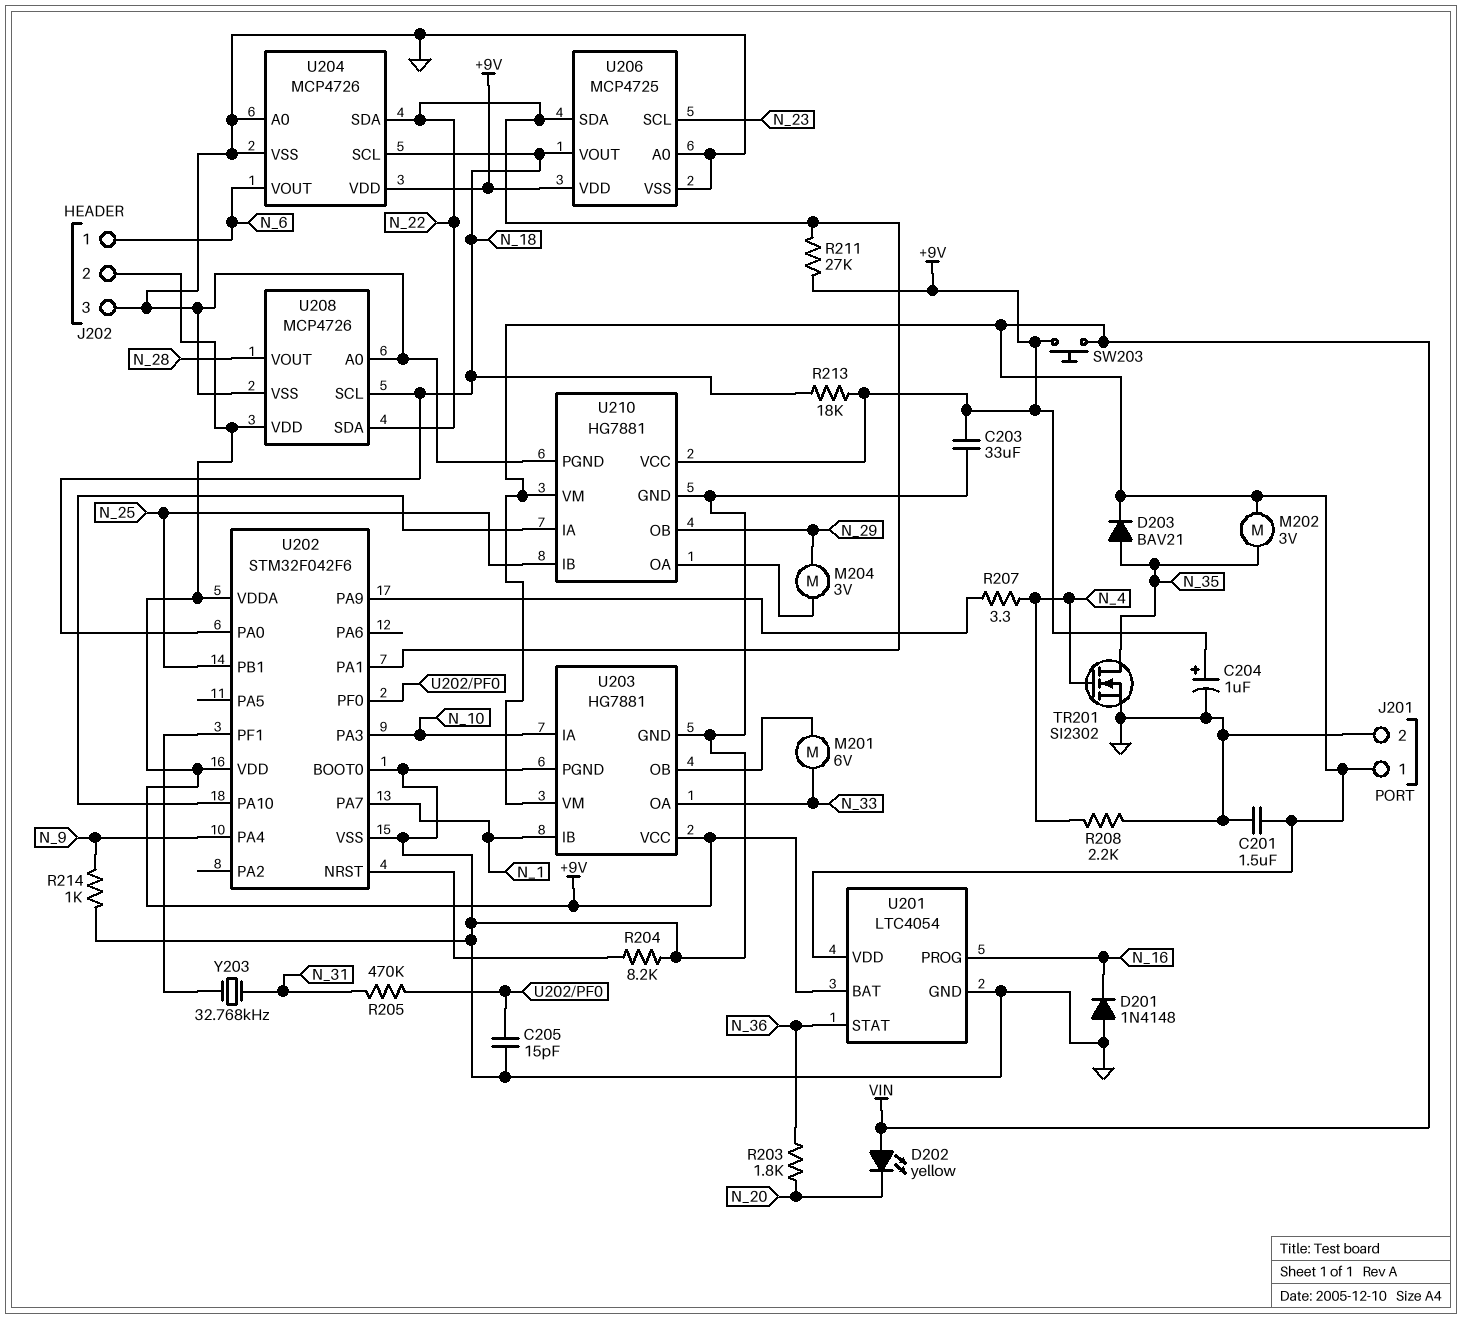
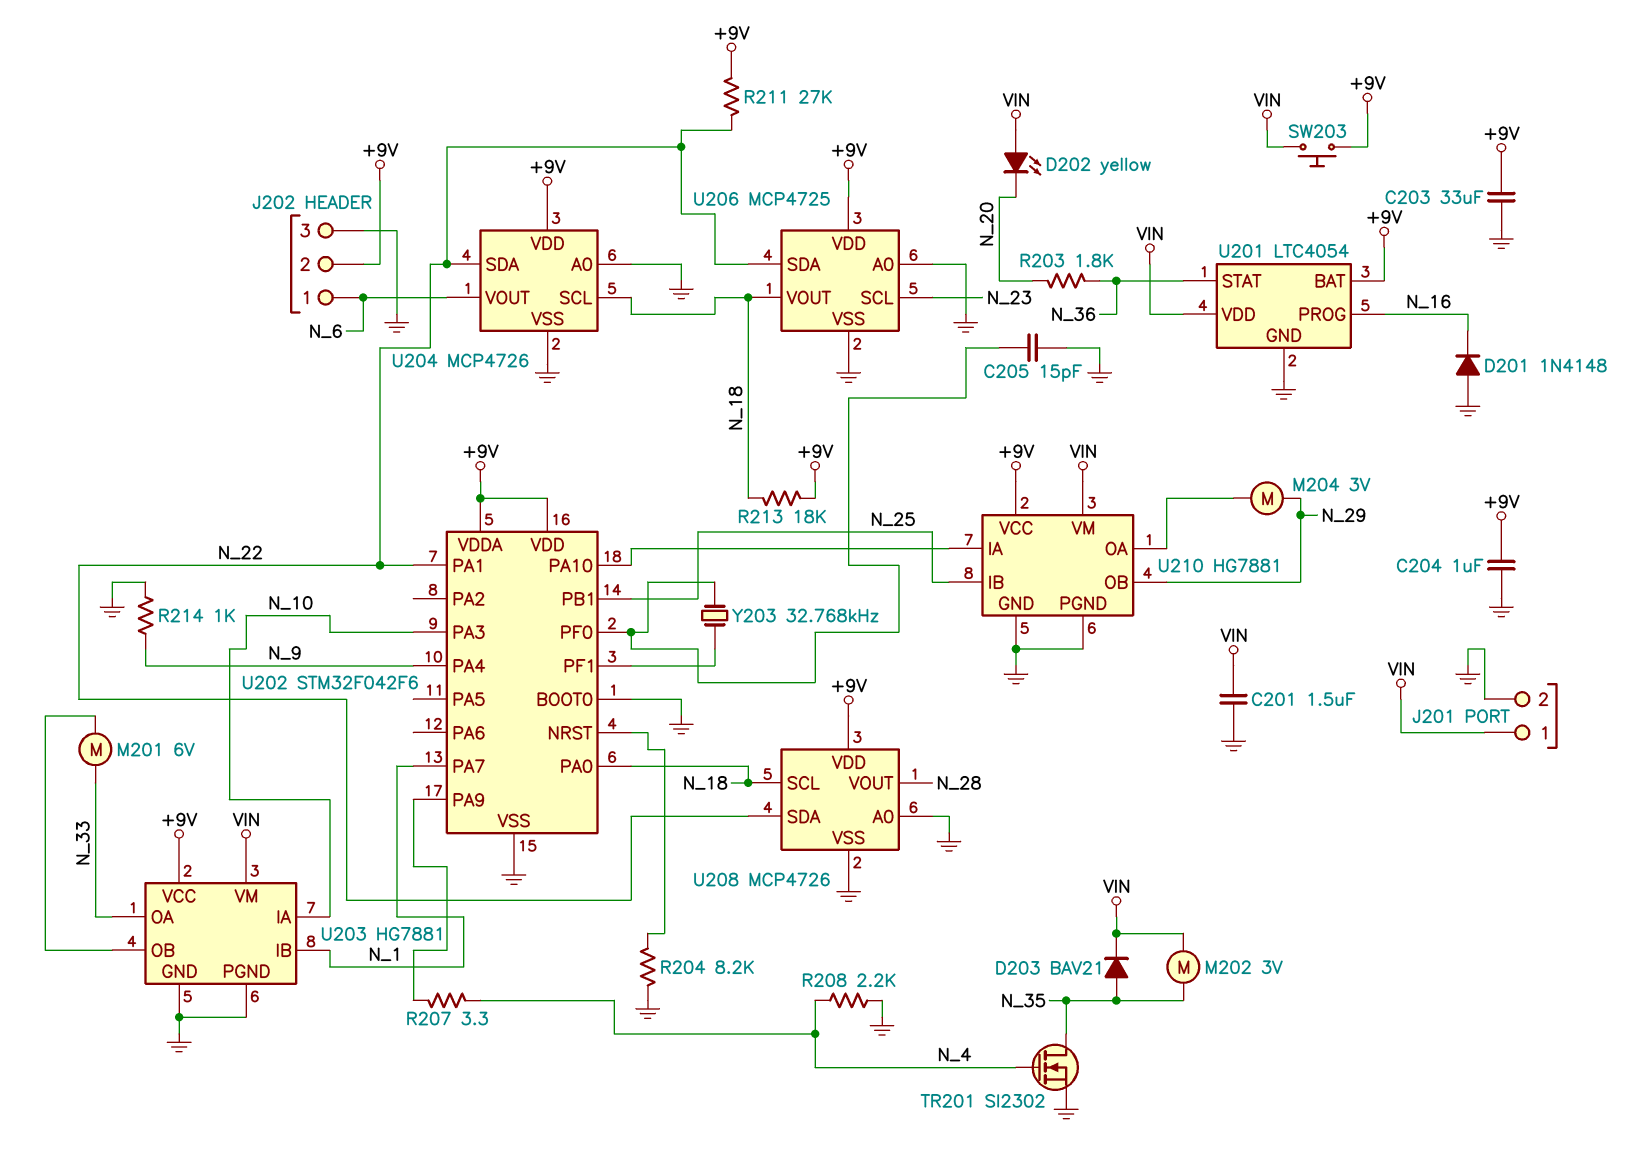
C204: 1uF (plus +9V, minus GND) -> 1uF (+9V, GND)
R205: 470k (N_31, U202/PF0) -> none
Y203: 32.768kHz (N_31, U202/PF1) -> 32.768kHz (U202/PF0, U202/PF1)

